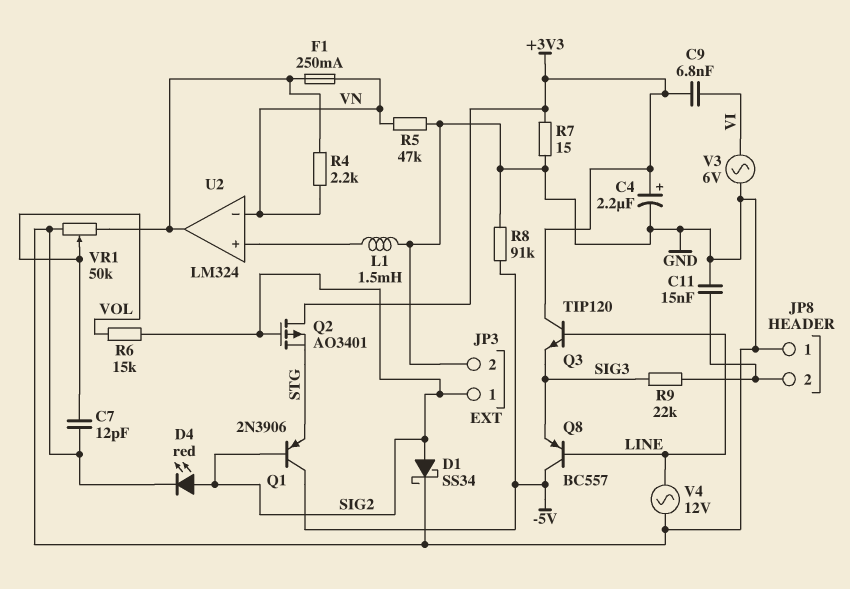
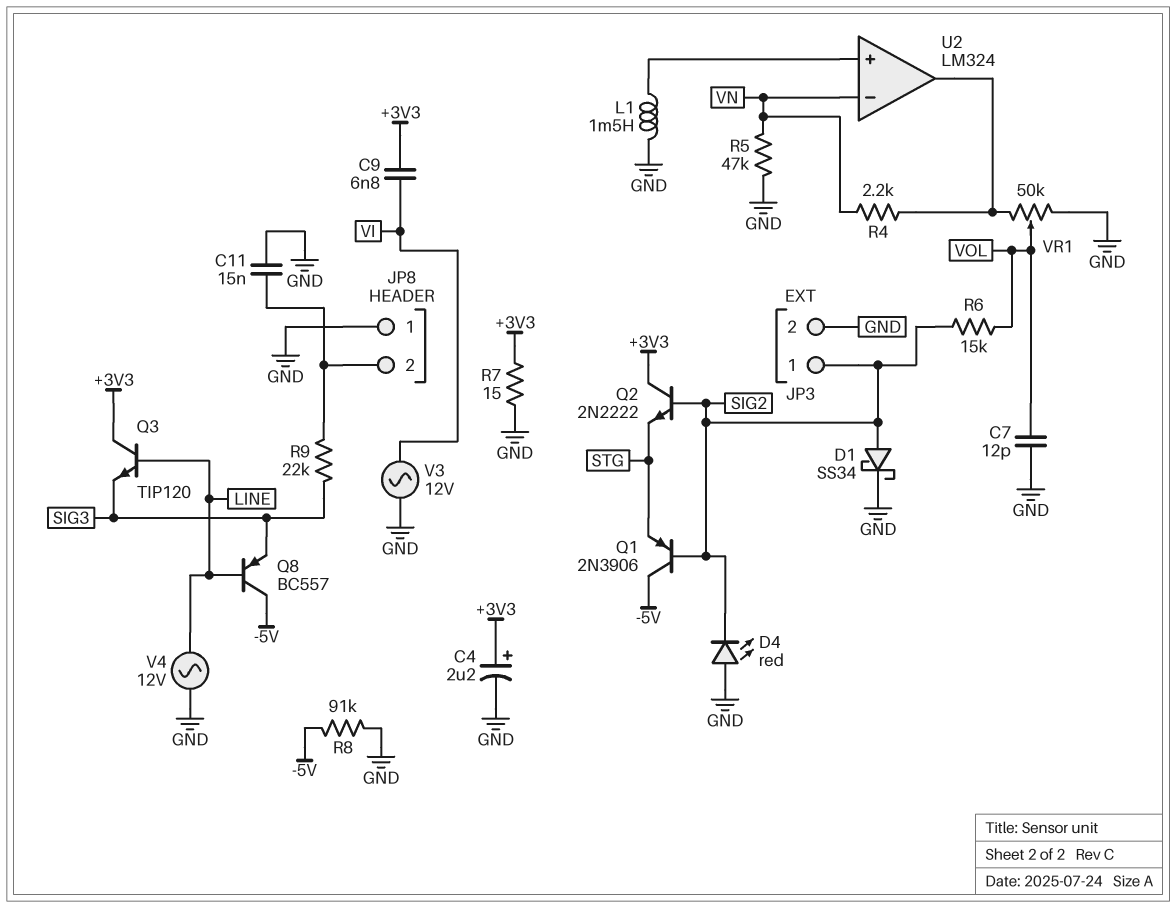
D4: LED red (A SIG2, K GND) -> LED red (A GND, K SIG2)
F1: 250mA (U2/out, VN) -> none
Q2: PMOS AO3401 (G SIG2, D +3V3, S STG) -> NPN 2N2222 (B SIG2, C +3V3, E STG)
V3: AC 6V (GND, VI) -> AC 12V (GND, VI)

